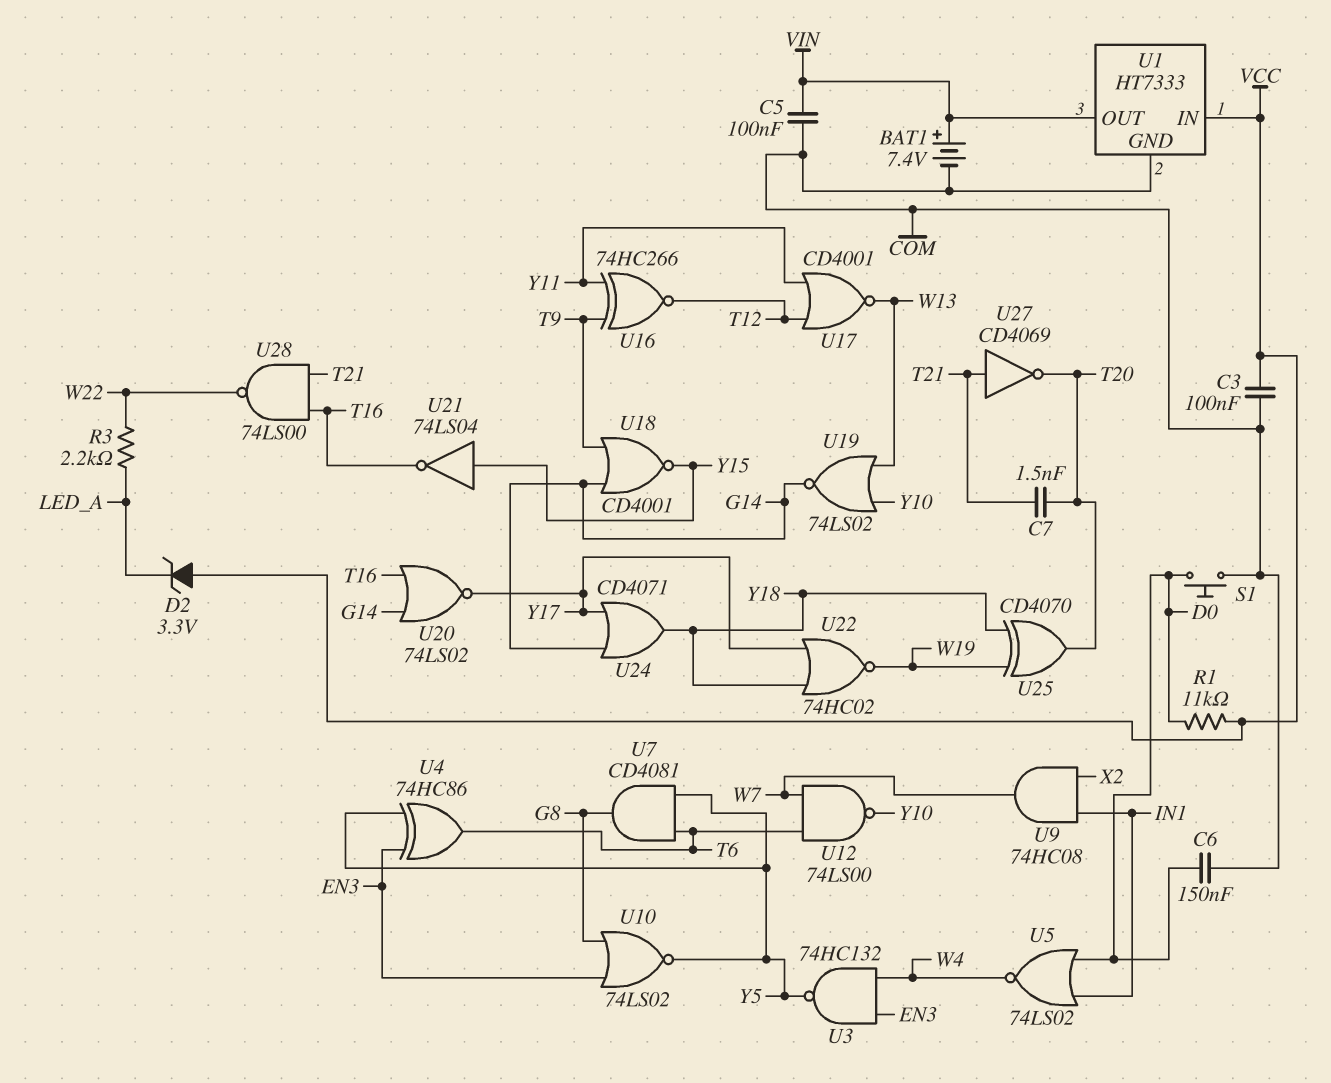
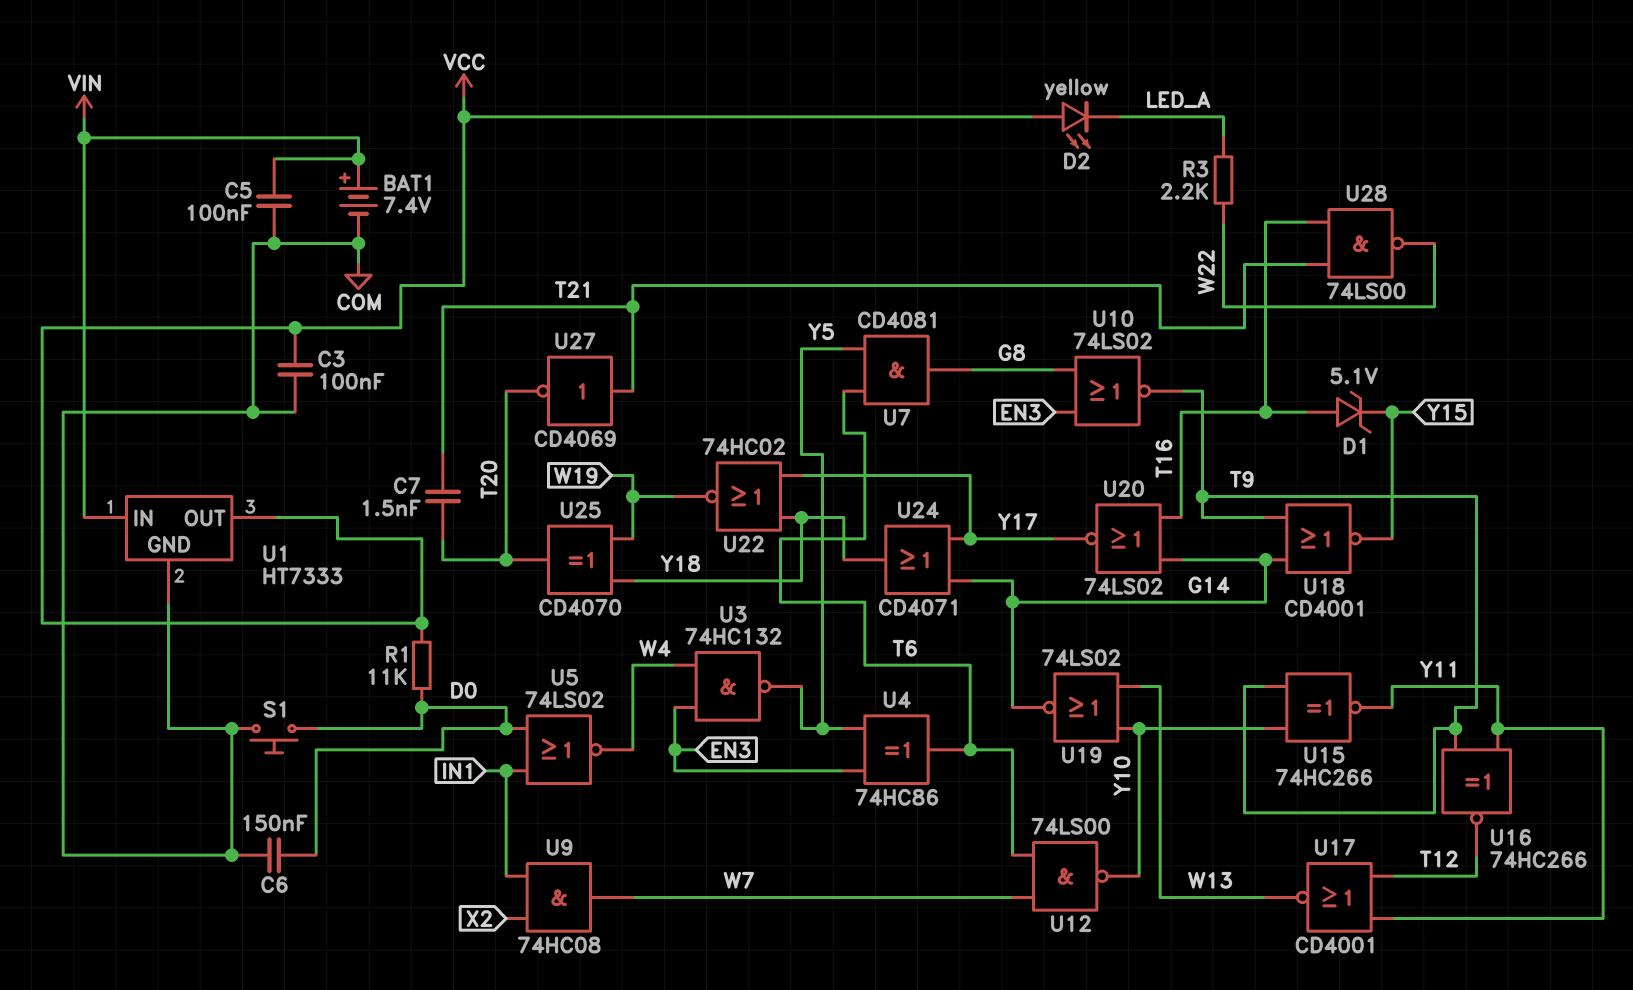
D1: none -> zener 5.1V (A T16, K Y15)
D2: zener 3.3V (A VCC, K LED_A) -> LED yellow (A VCC, K LED_A)
U1 pin IN: VCC -> VIN
U1 pin OUT: VIN -> VCC
U10: NOR 74LS02 (in EN3, in G8, out Y5) -> NOR 74LS02 (in EN3, in G8, out T9)
U15: none -> XNOR 74HC266 (in T9, in Y10, out Y11)
U21: NOT 74LS04 (in Y15, out T16) -> none

